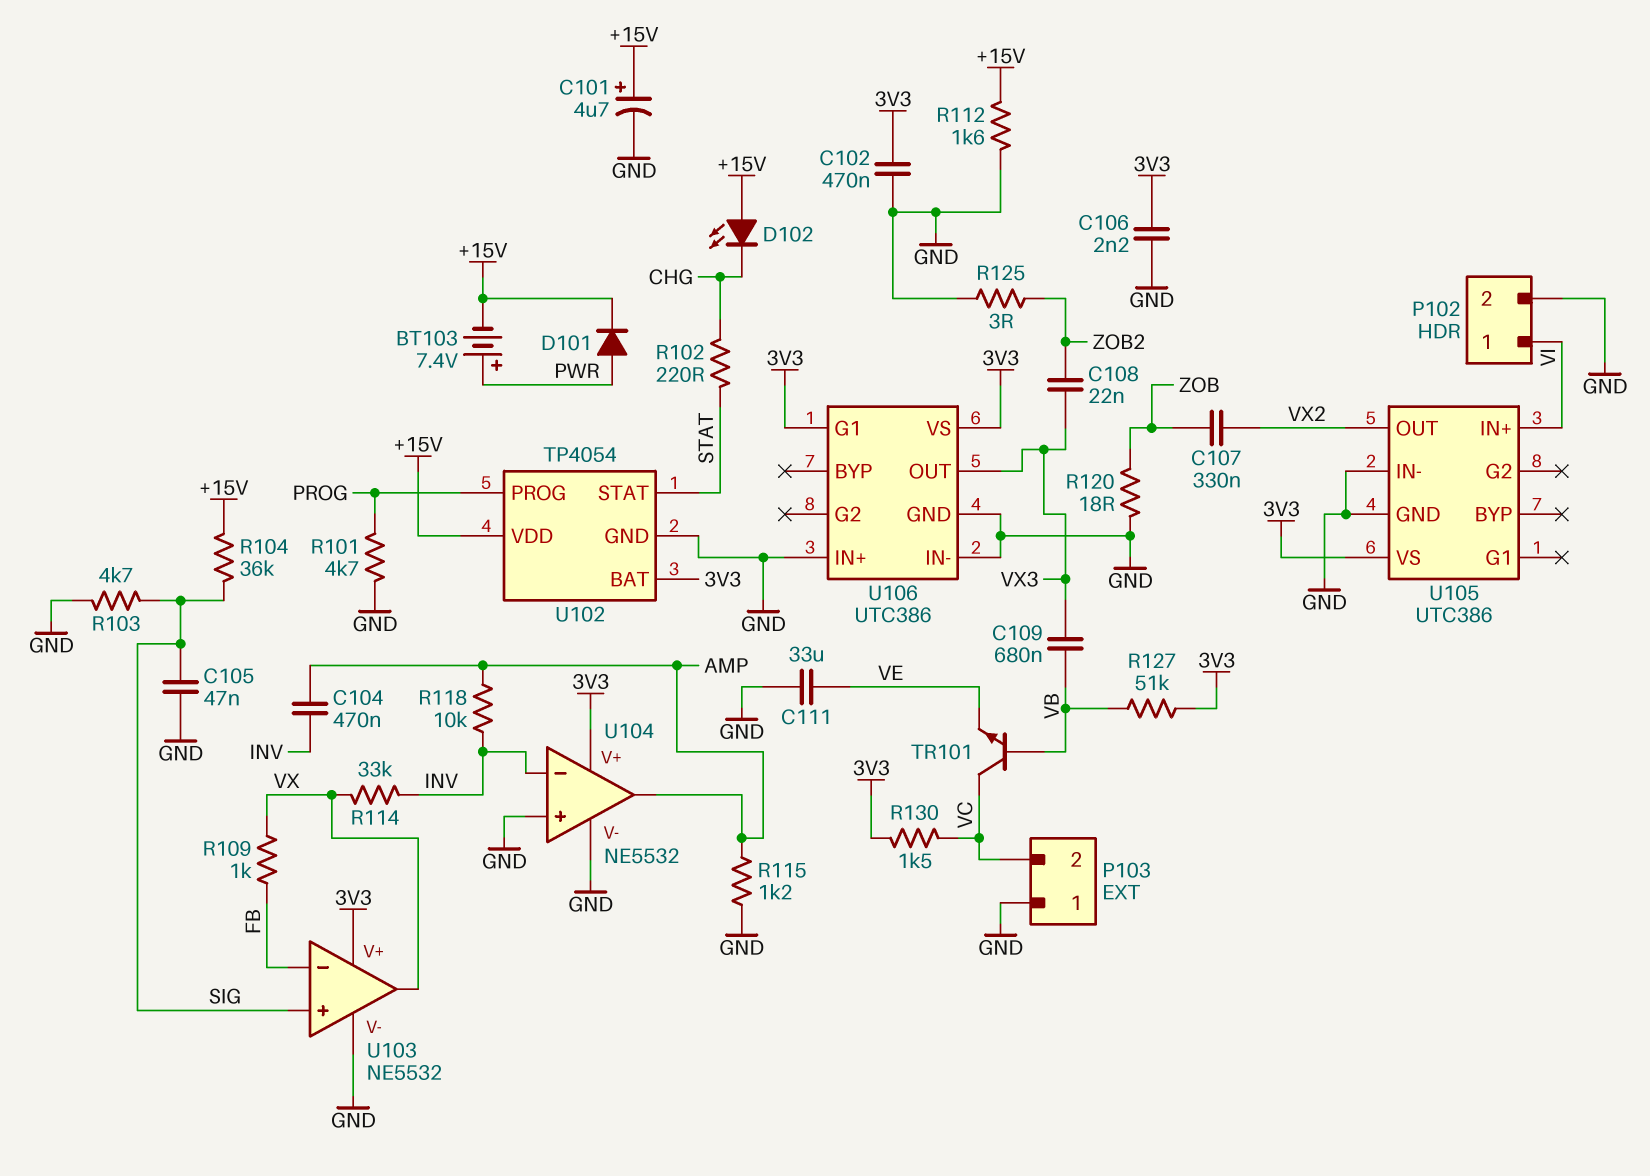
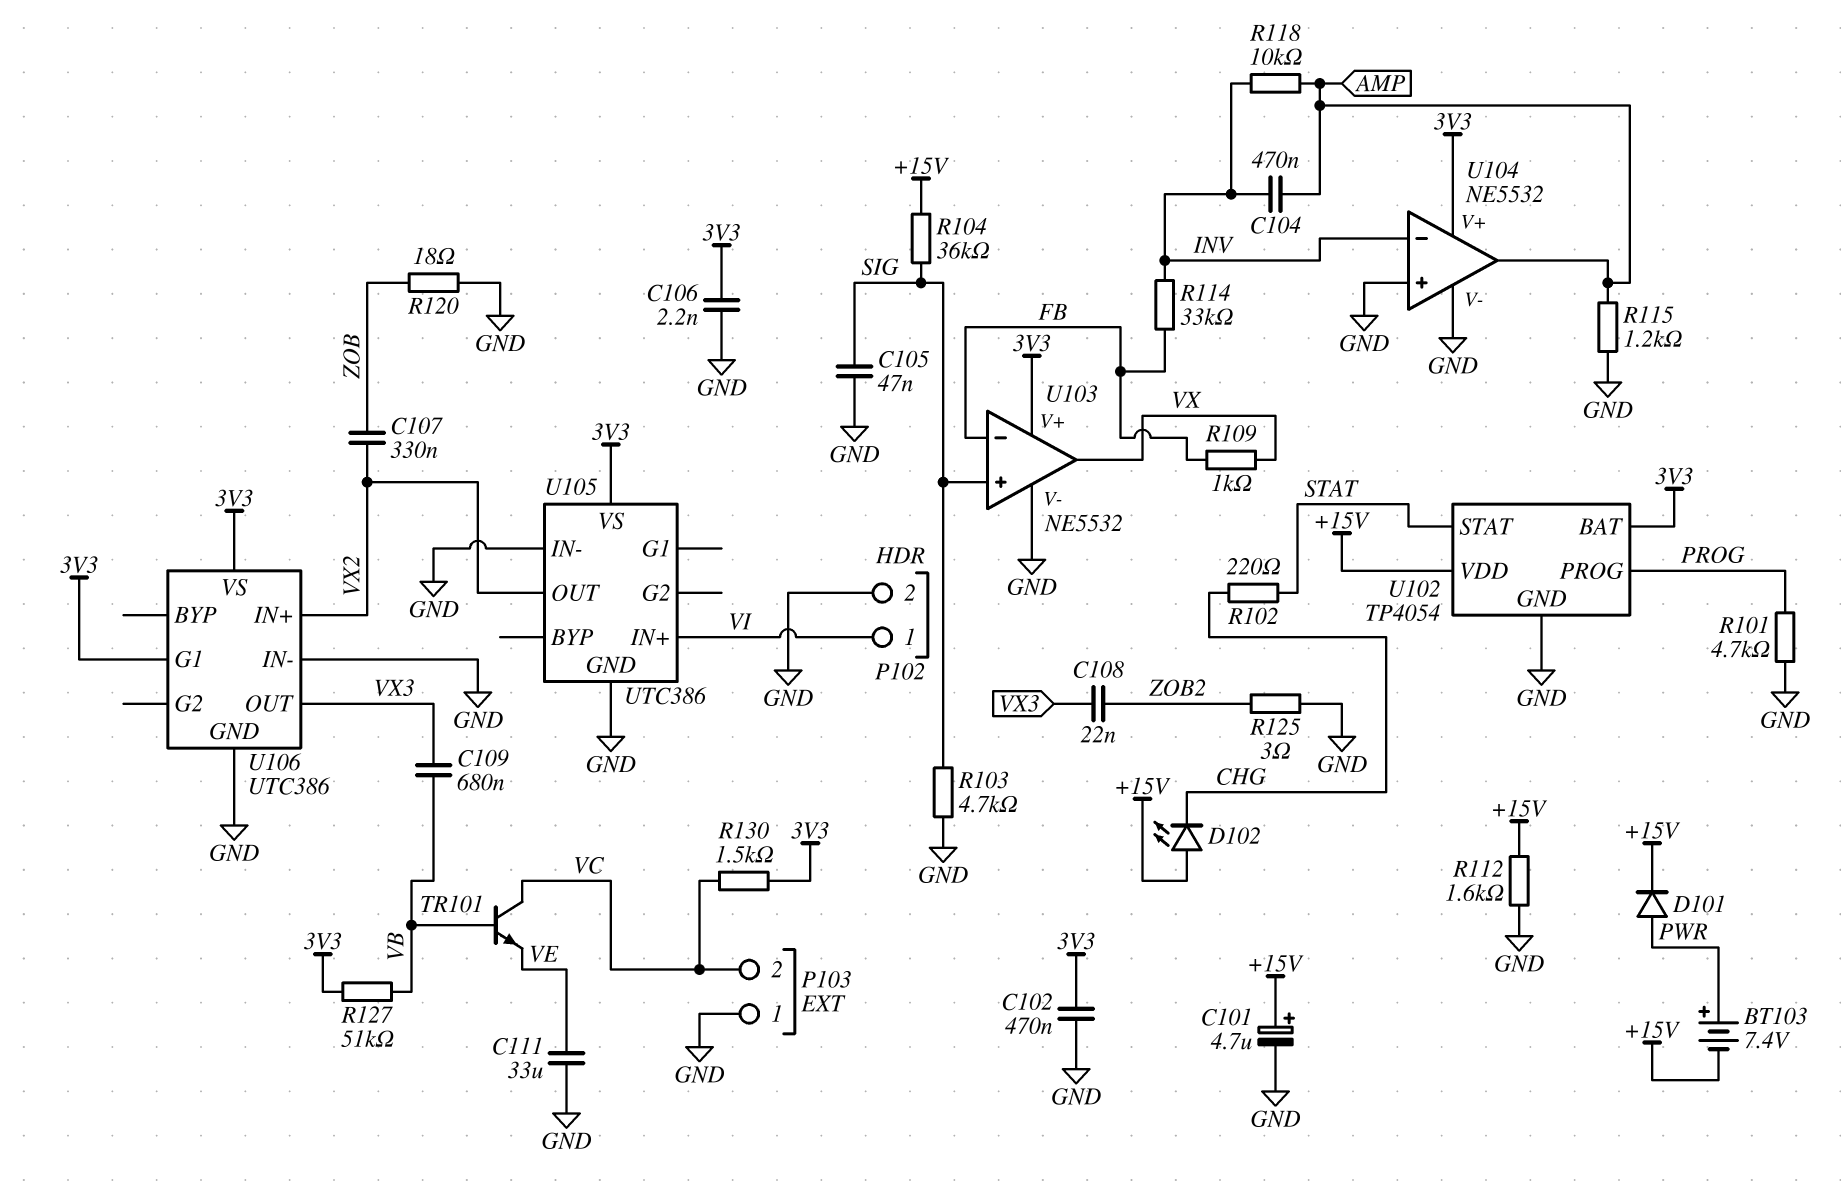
R114: 33k (INV, VX) -> 33k (FB, INV)
U106 pin IN+: GND -> VX2

